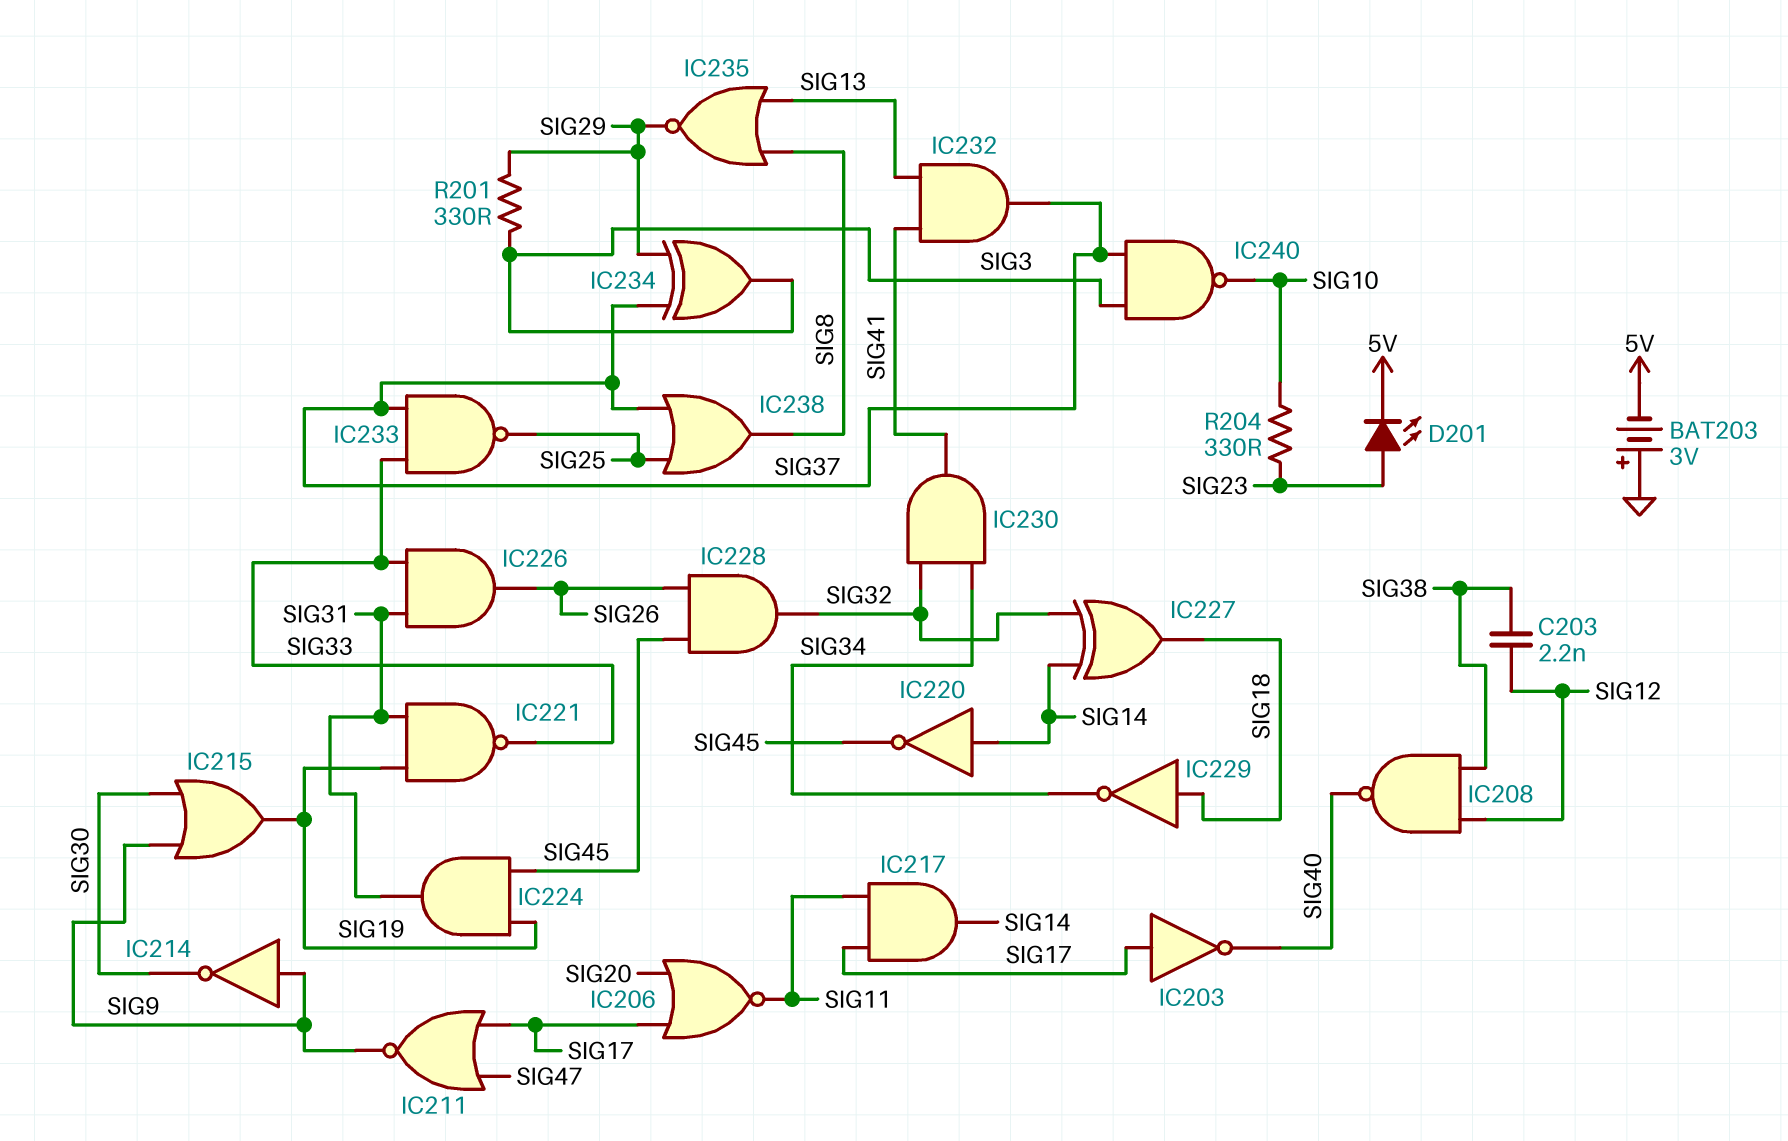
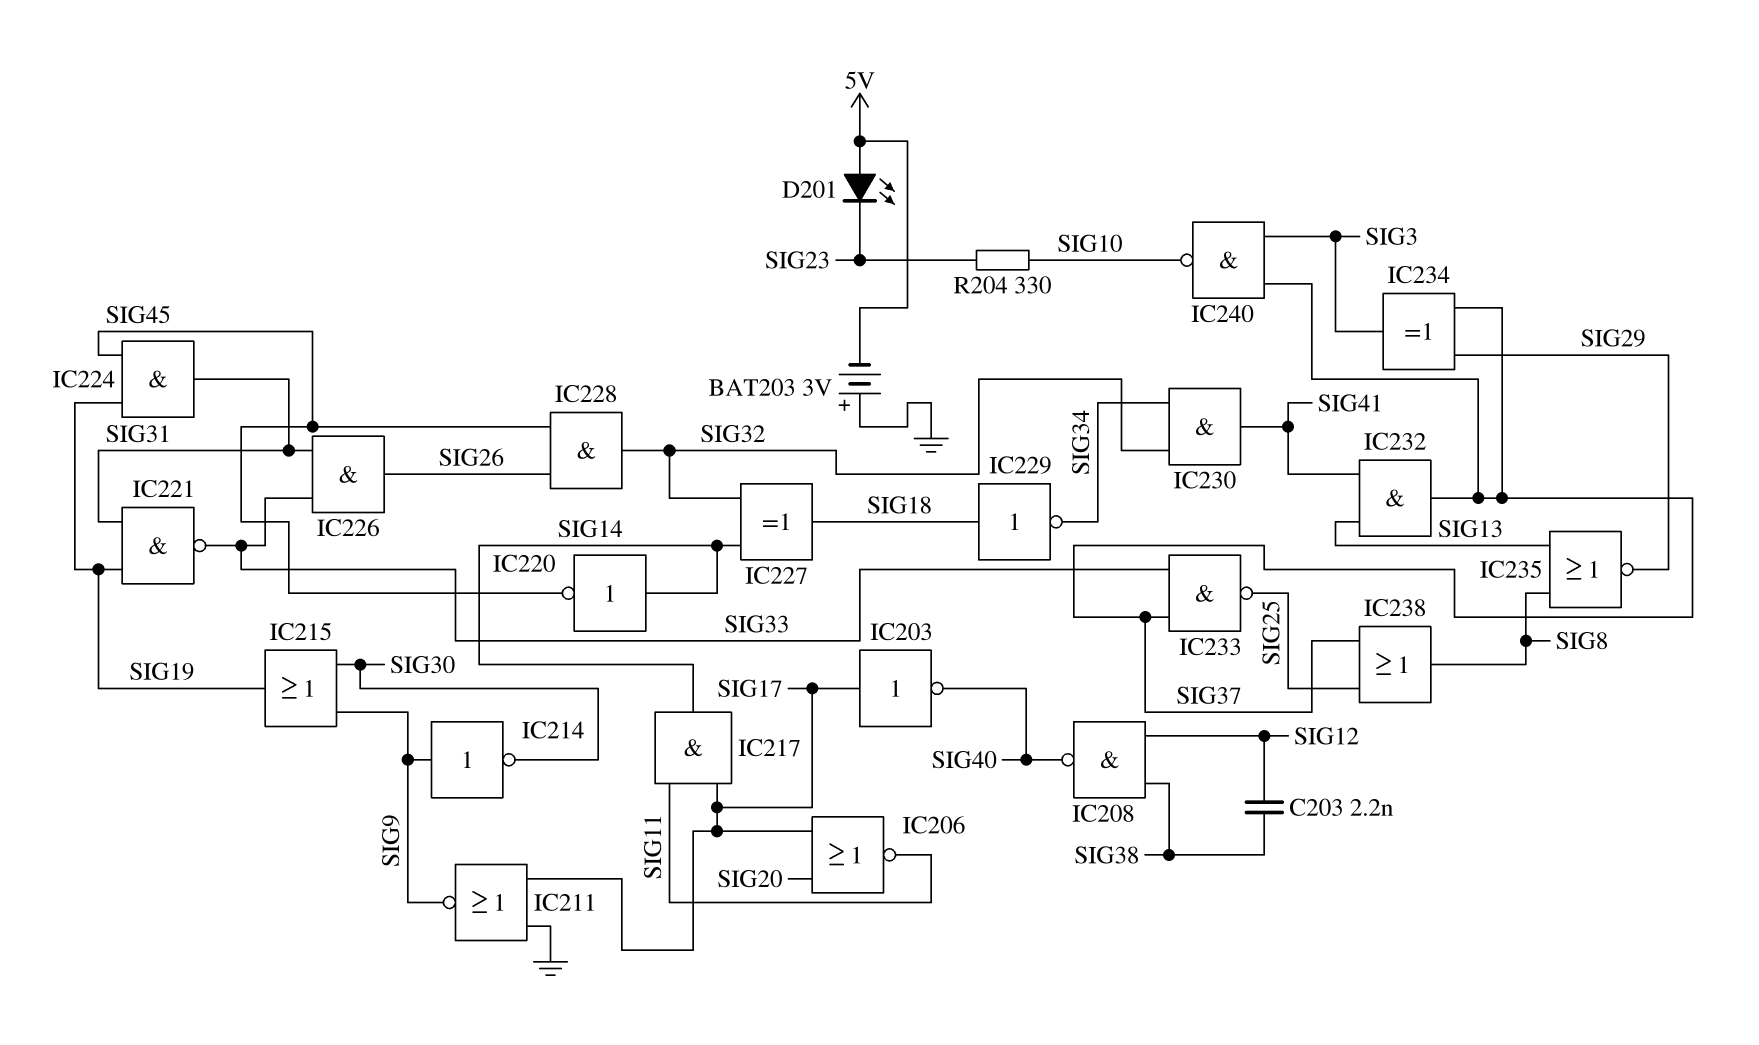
D201: LED (A SIG23, K 5V) -> LED (A 5V, K SIG23)
IC211: NOR (in SIG17, in SIG47, out SIG9) -> NOR (in GND, in SIG17, out SIG9)
R201: 330 (SIG3, SIG29) -> none

